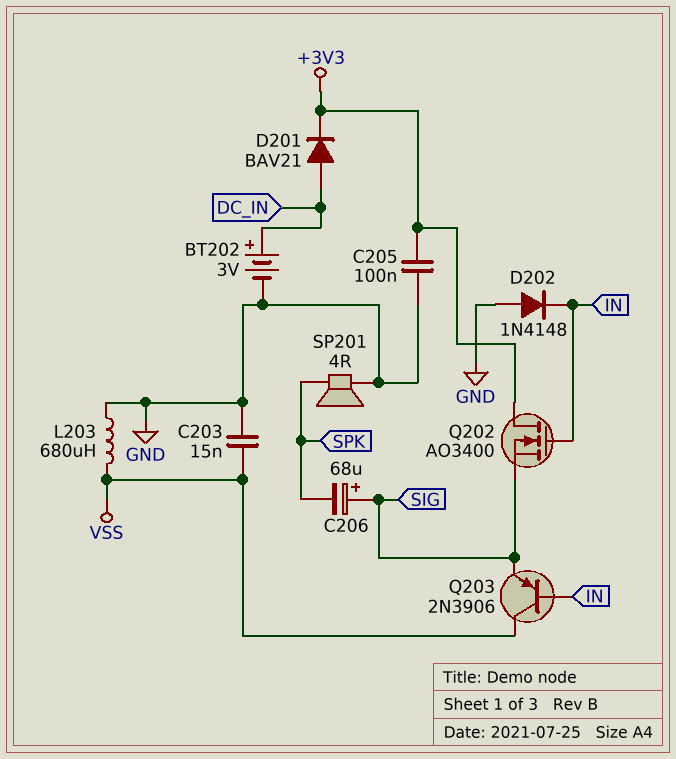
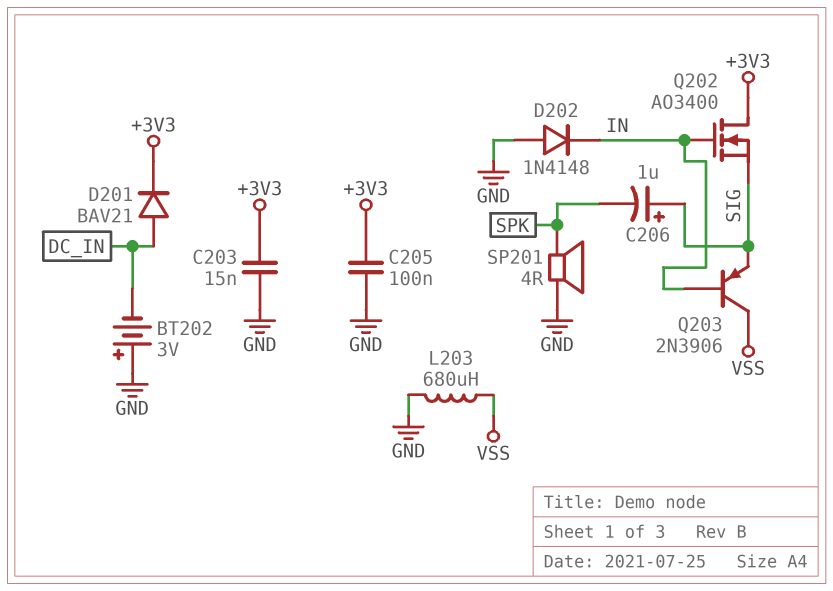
BT202: 3V (plus DC_IN, minus GND) -> 3V (plus GND, minus DC_IN)
C203: 15nF (GND, VSS) -> 15nF (+3V3, GND)
C206: 68uF (plus SIG, minus SPK) -> 1uF (plus SIG, minus SPK)

